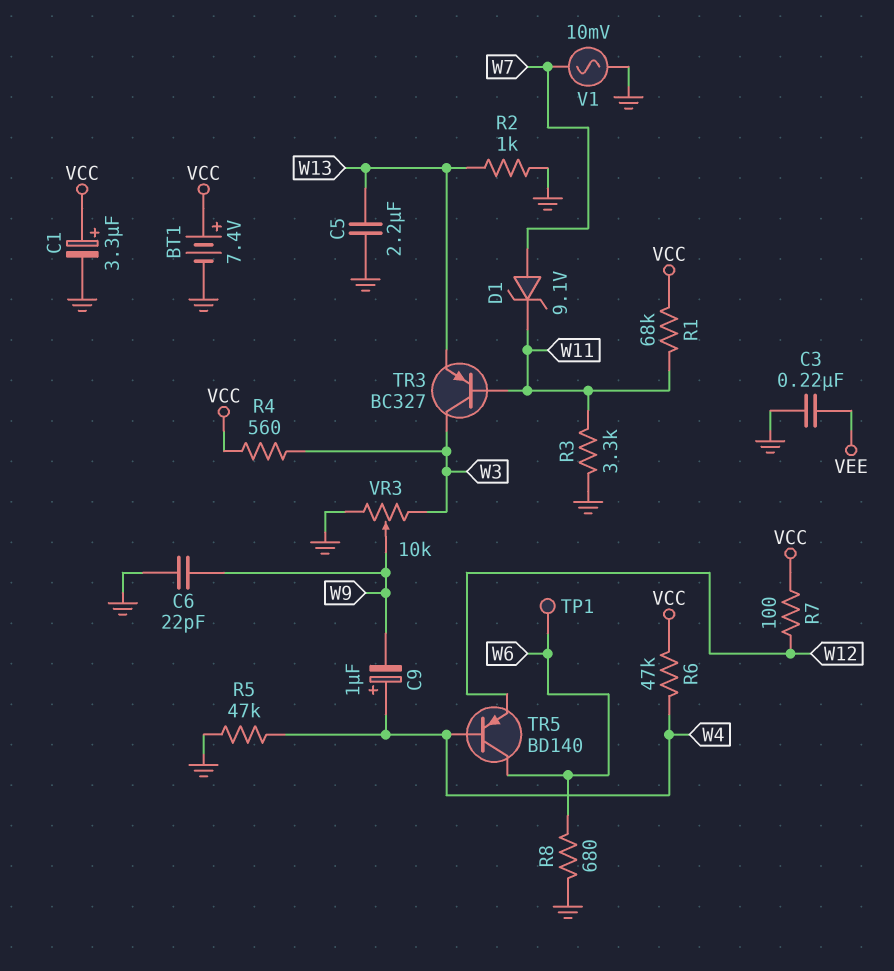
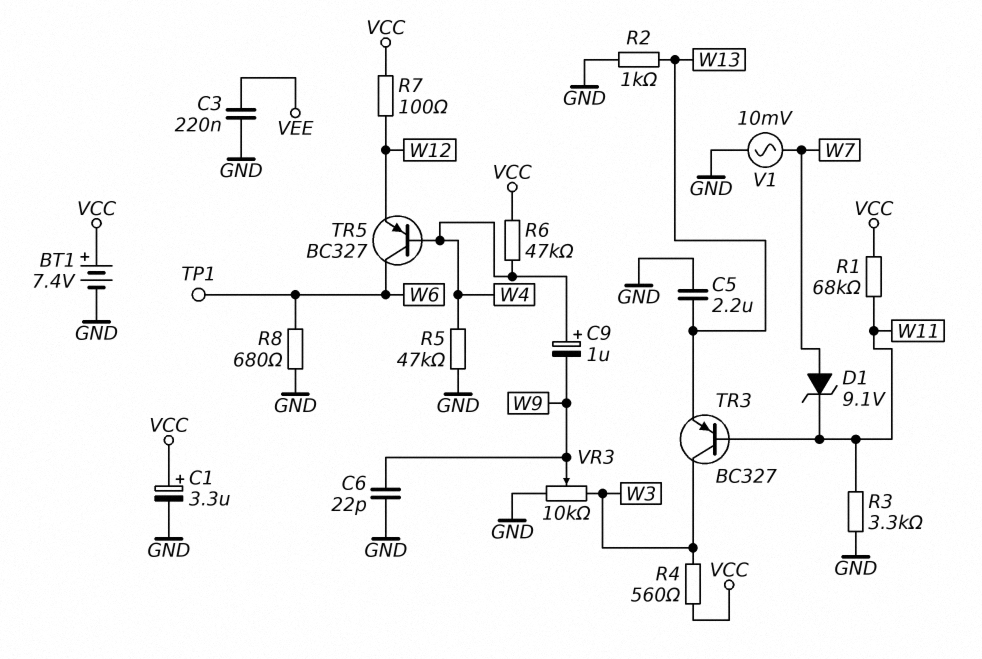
TR5: PNP BD140 (B W4, C W6, E W12) -> PNP BC327 (B W4, C W6, E W12)

